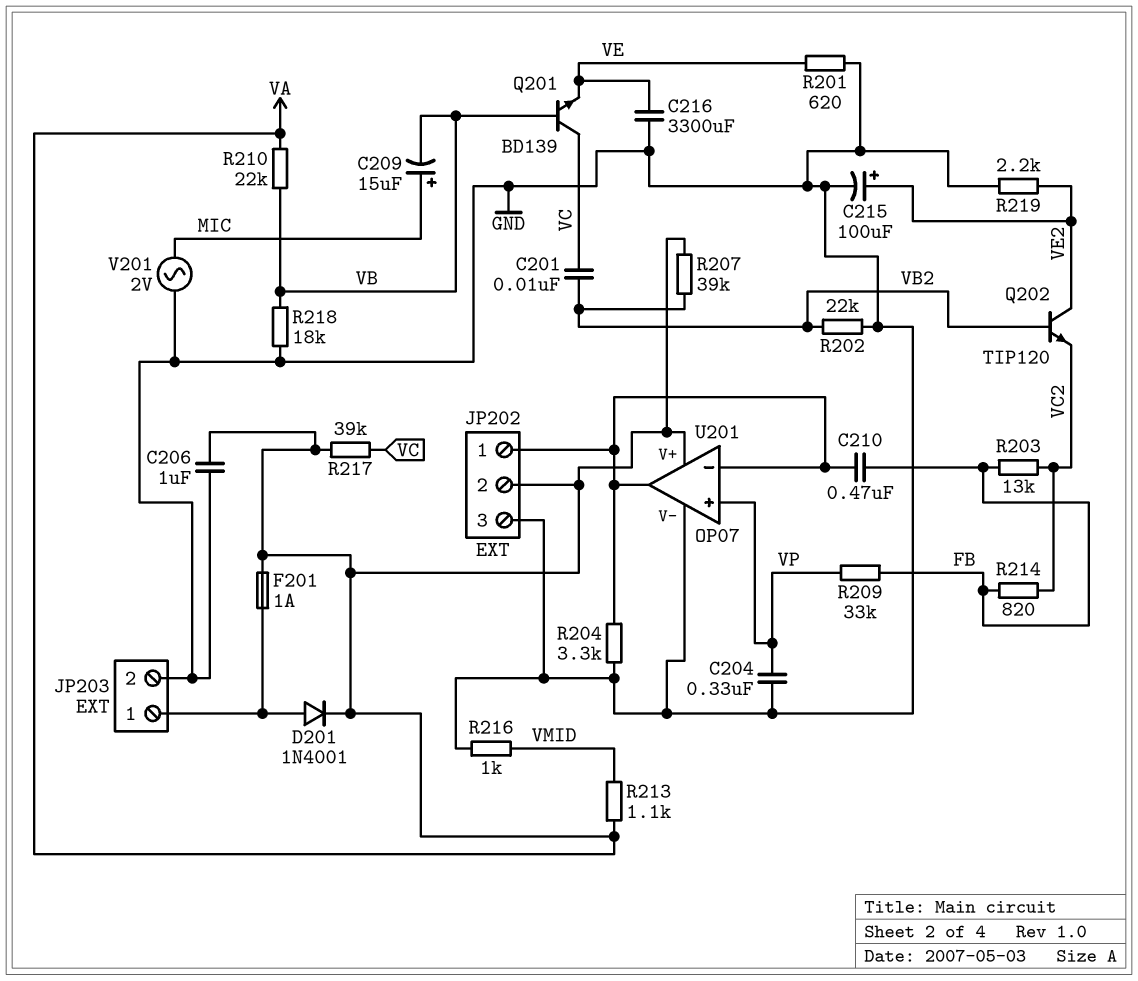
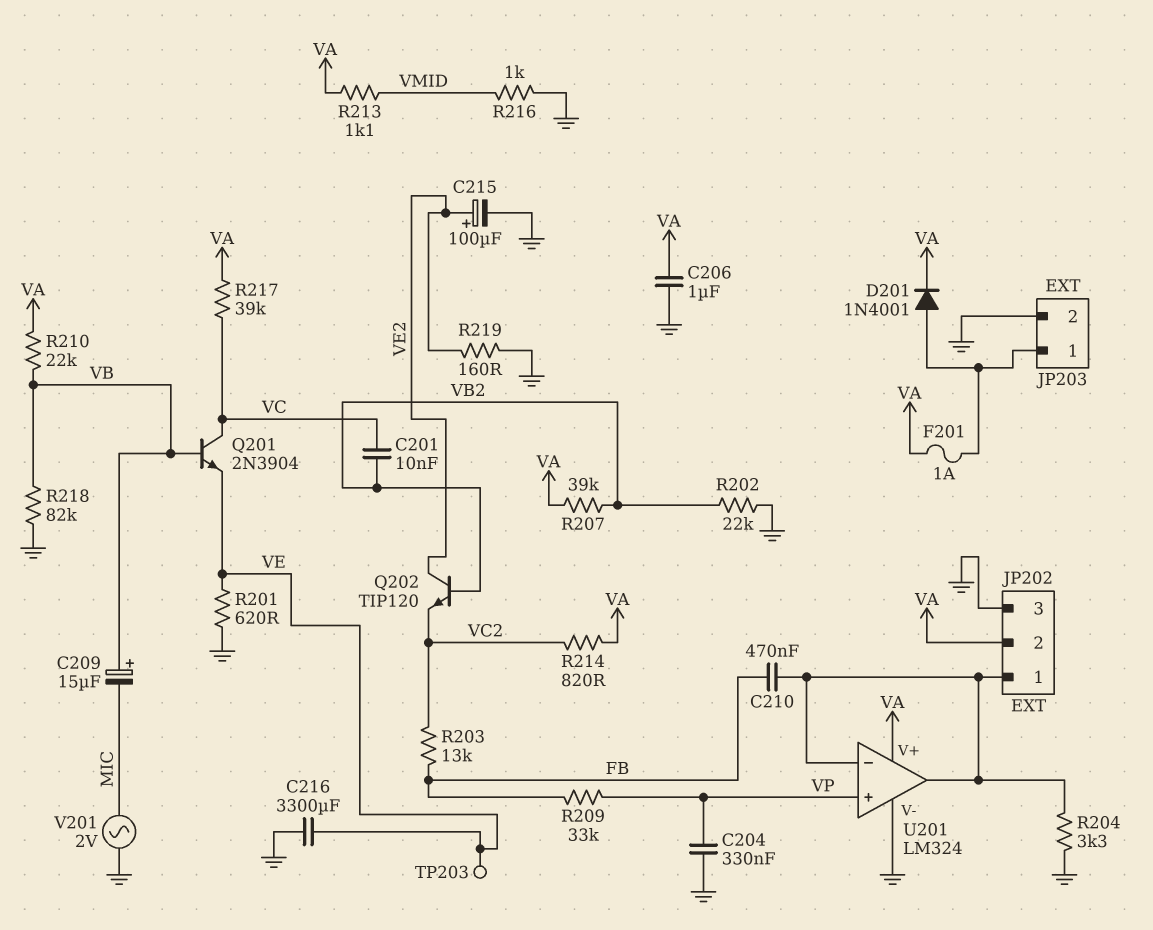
C209: 15uF (plus MIC, minus VB) -> 15uF (plus VB, minus MIC)
Q201: NPN BD139 (B VB, C VC, E VE) -> NPN 2N3904 (B VB, C VC, E VE)
R214: 820 (FB, VC2) -> 820 (VA, VC2)
R218: 18k (GND, VB) -> 82k (GND, VB)
R219: 2.2k (GND, VE2) -> 160 (GND, VE2)
TP203: none -> test point (VE)
U201: OP07 -> LM324

